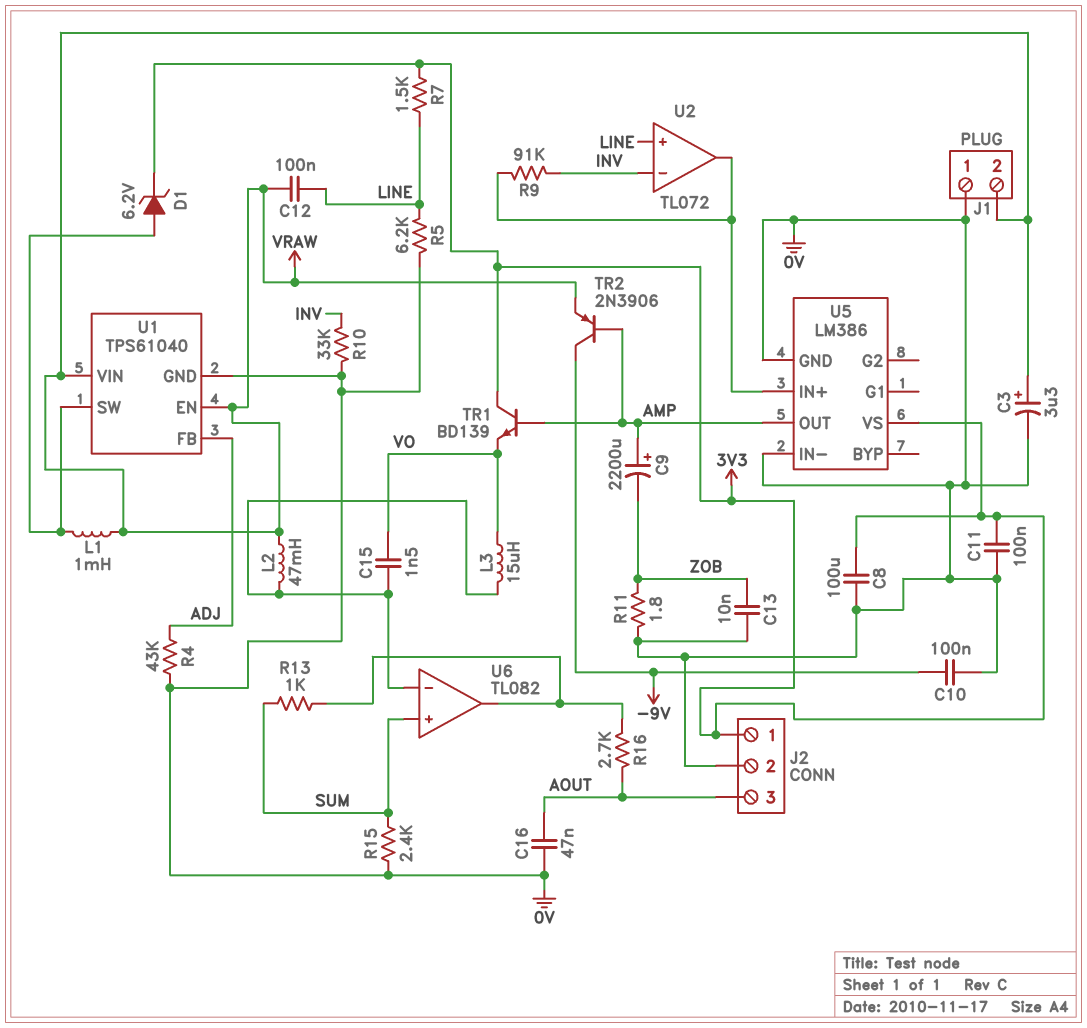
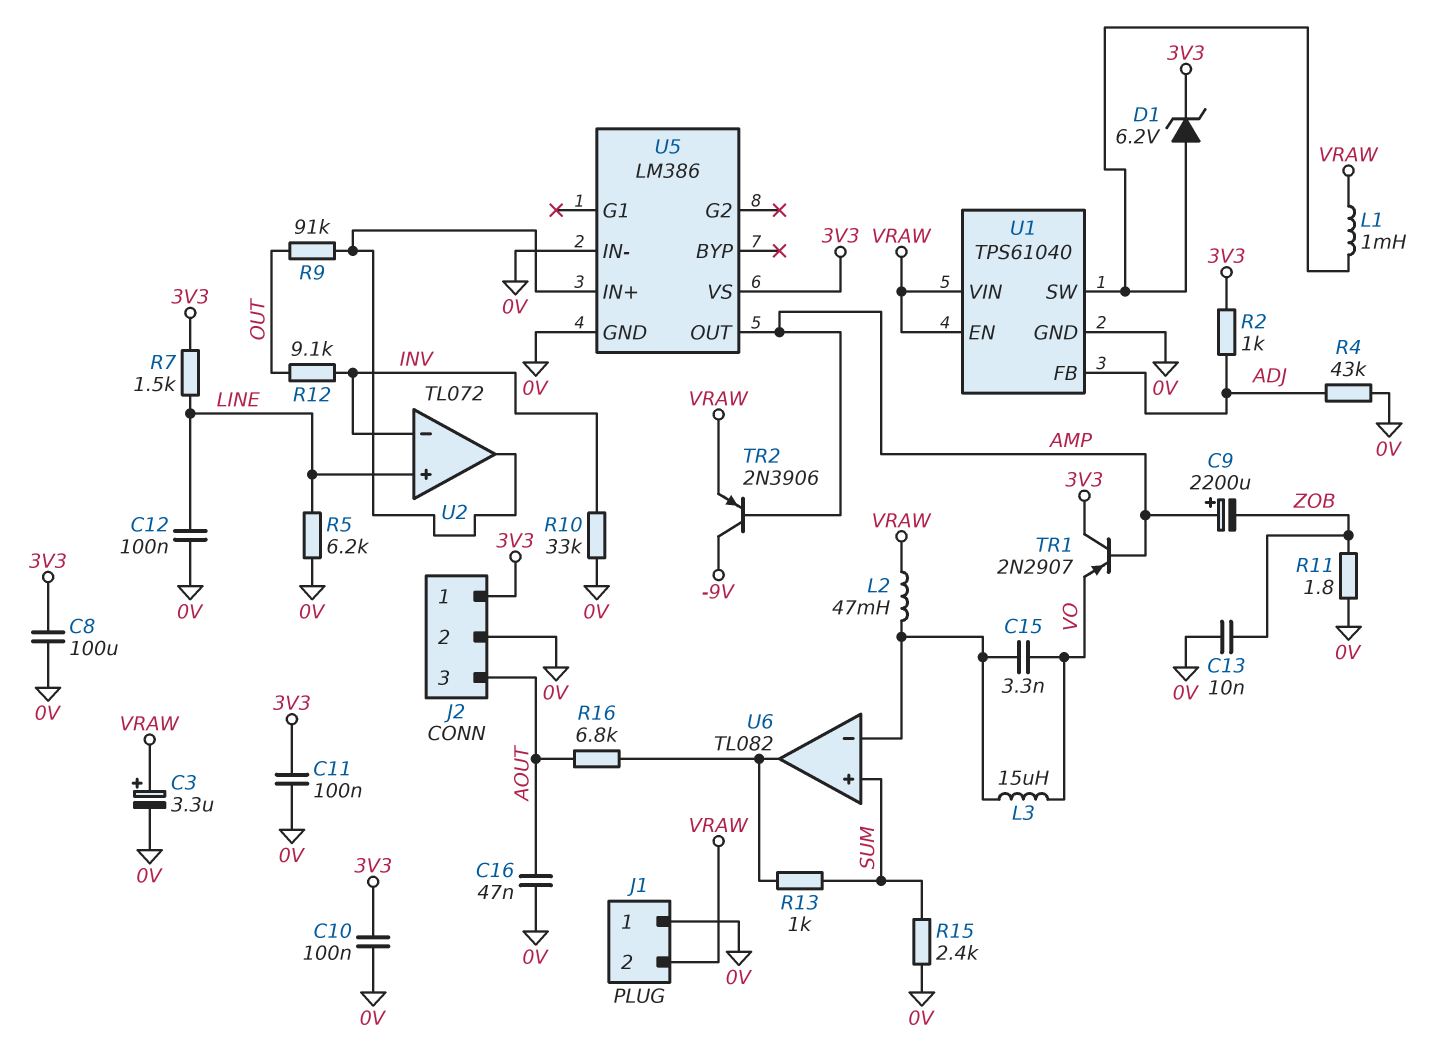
C10: 100nF (-9V, 0V) -> 100nF (0V, 3V3)
C12: 100nF (LINE, VRAW) -> 100nF (0V, LINE)
C15: 1.5nF (U6/in-, VO) -> 3.3nF (U6/in-, VO)
R2: none -> 1k (3V3, ADJ)
R9: 91k (INV, U2/out) -> 91k (OUT, U2/out)
R12: none -> 9.1k (INV, OUT)
R16: 2.7k (AOUT, U6/out) -> 6.8k (AOUT, U6/out)
TR1: NPN BD139 (B AMP, C 3V3, E VO) -> PNP 2N2907 (B AMP, C 3V3, E VO)

